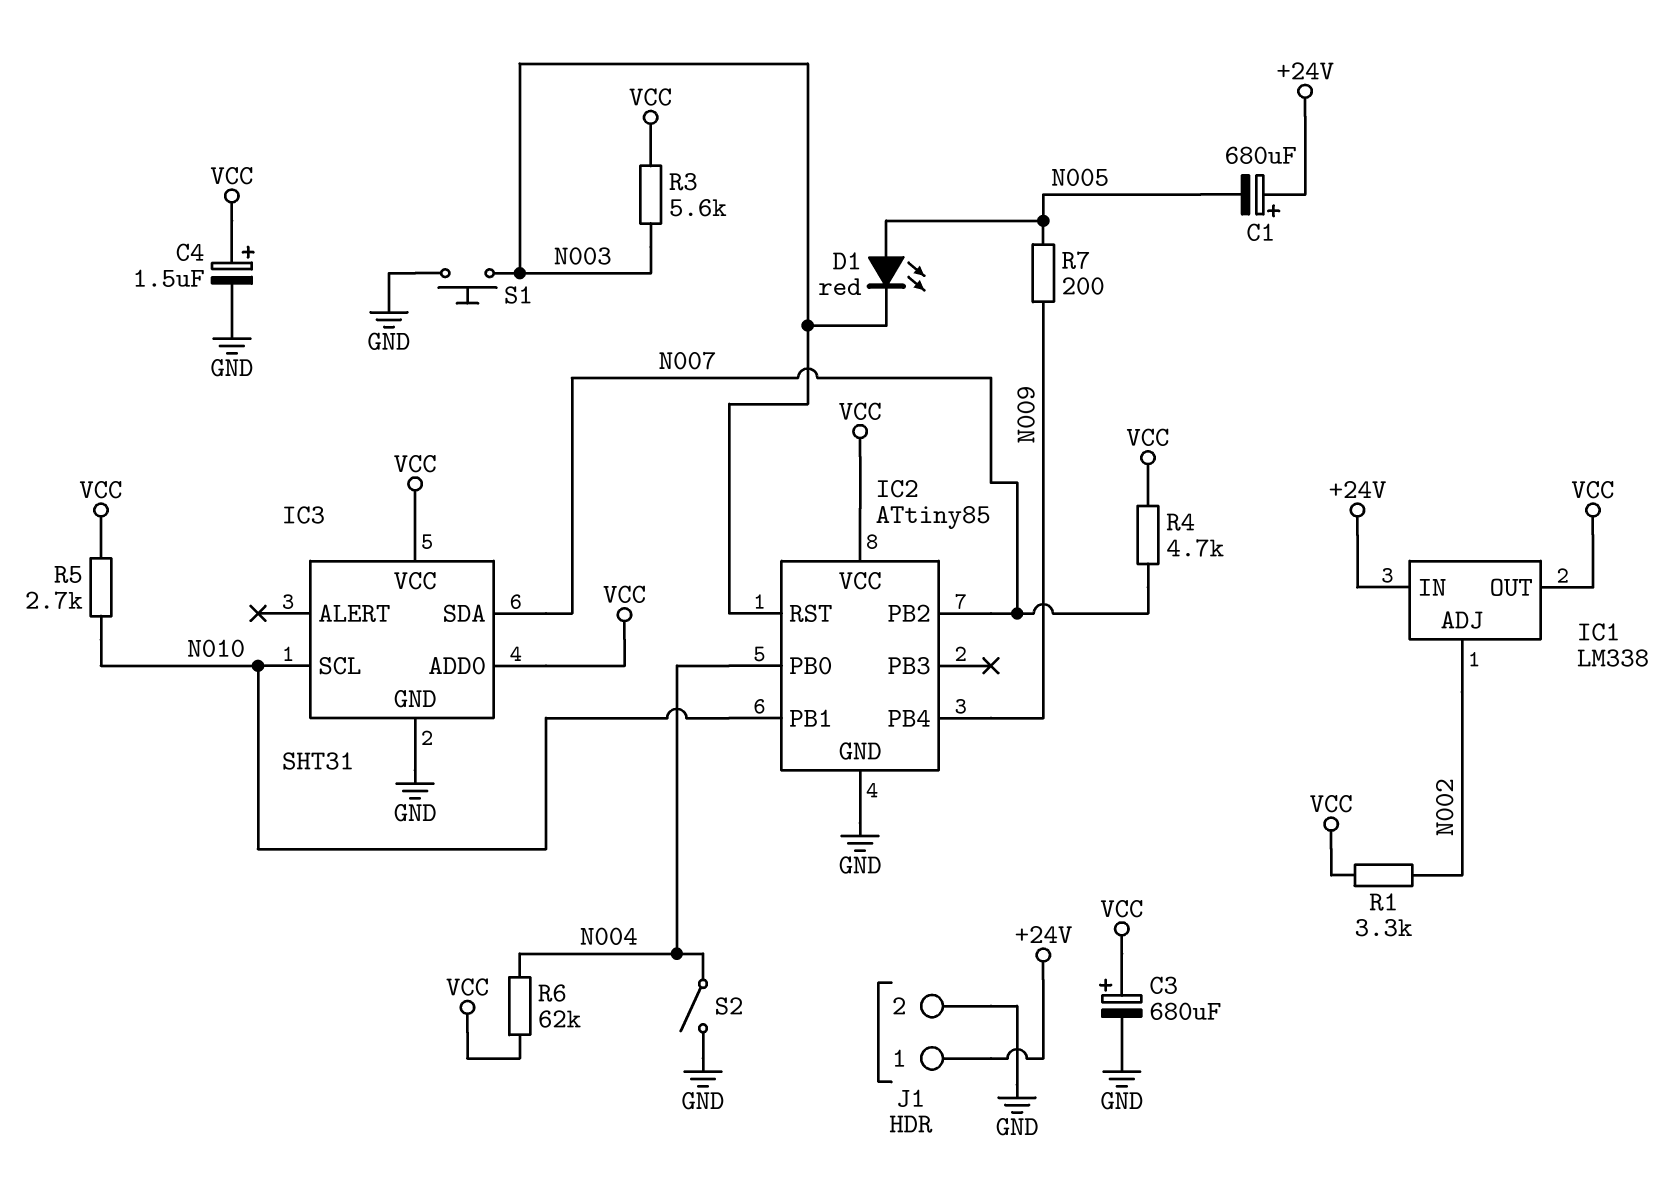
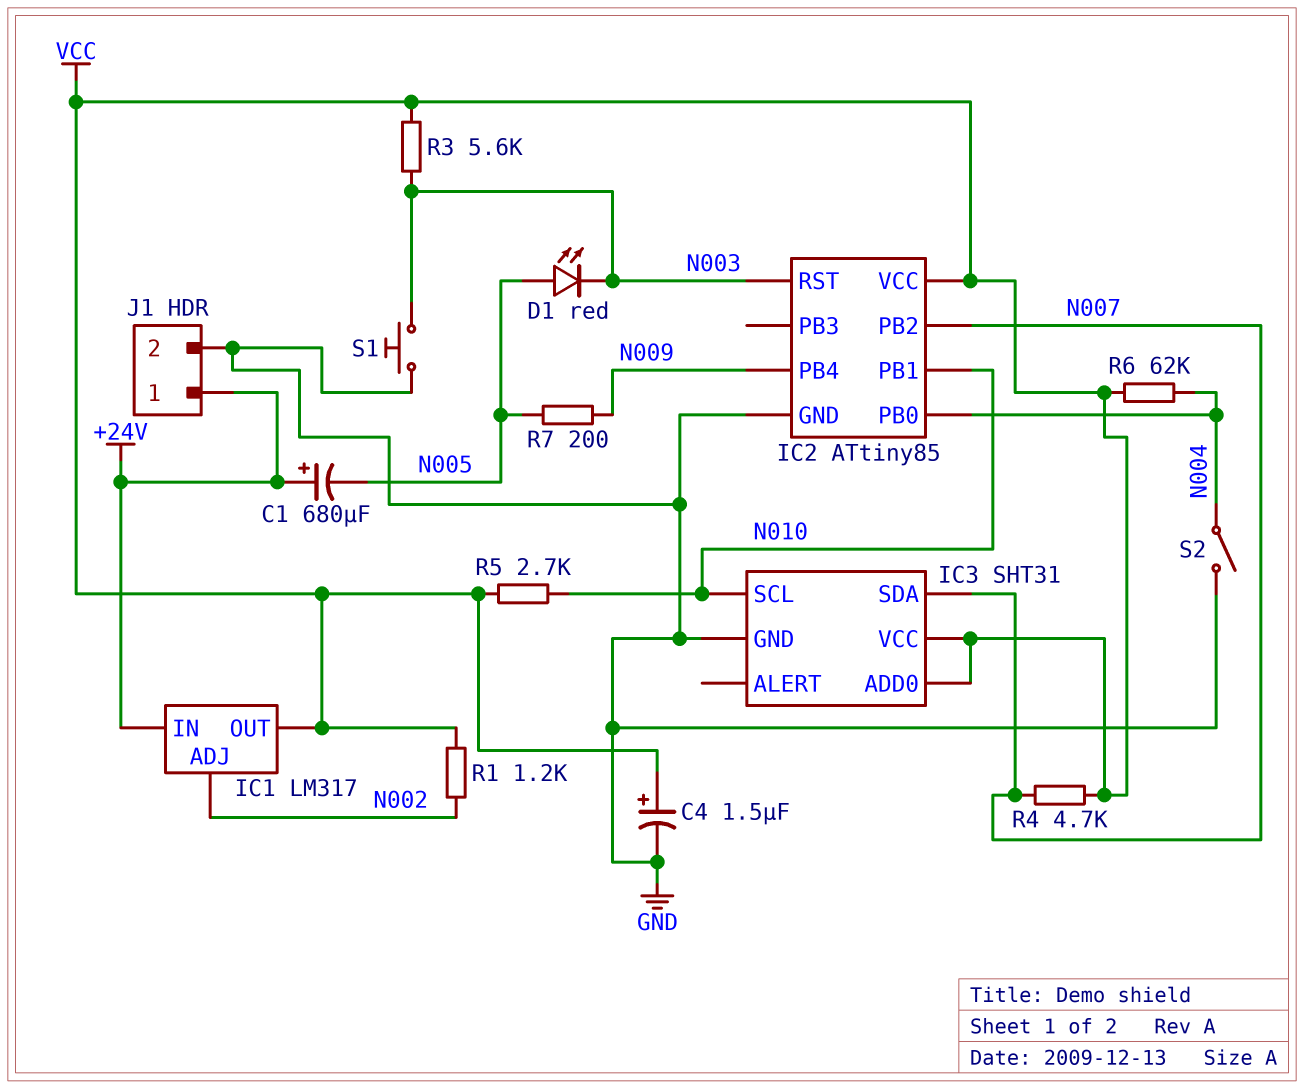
C3: 680uF (plus VCC, minus GND) -> none
IC1: LM338 -> LM317
R1: 3.3k (N002, VCC) -> 1.2k (N002, VCC)

